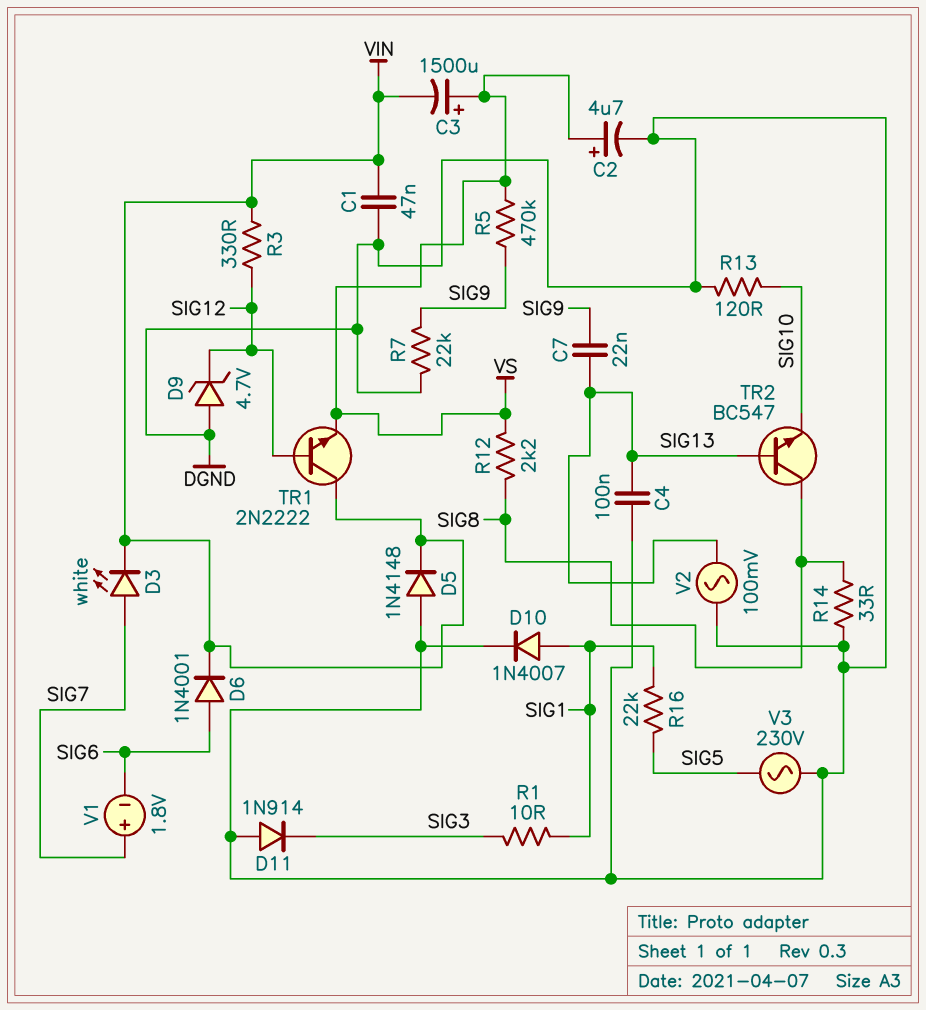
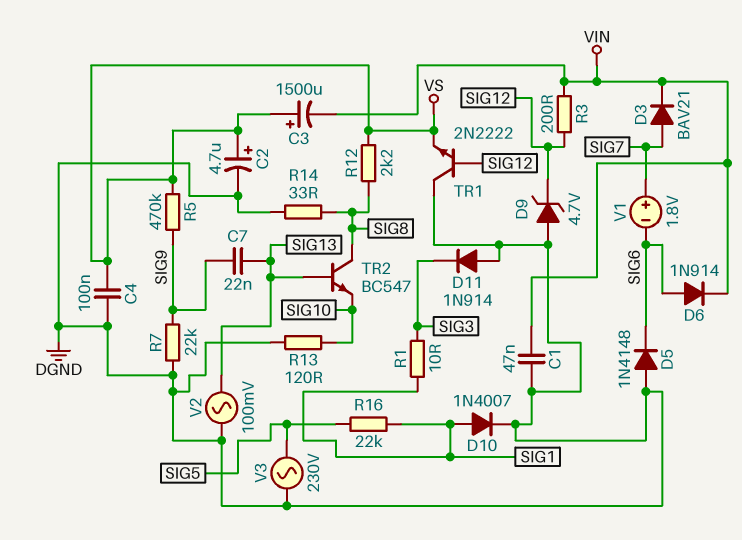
C4: 100nF (DGND, SIG13) -> 100nF (DGND, VS)
D3: LED white (A SIG7, K VIN) -> diode BAV21 (A SIG7, K VIN)
D5: diode 1N4148 (A DGND, K VIN) -> diode 1N4148 (A DGND, K SIG6)
D6: diode 1N4001 (A SIG6, K VIN) -> diode 1N914 (A SIG6, K VIN)
R3: 330 (SIG12, VIN) -> 200 (SIG12, VIN)
TR1: NPN 2N2222 (B SIG12, C VIN, E VS) -> NPN 2N2222 (B SIG12, C DGND, E VS)

